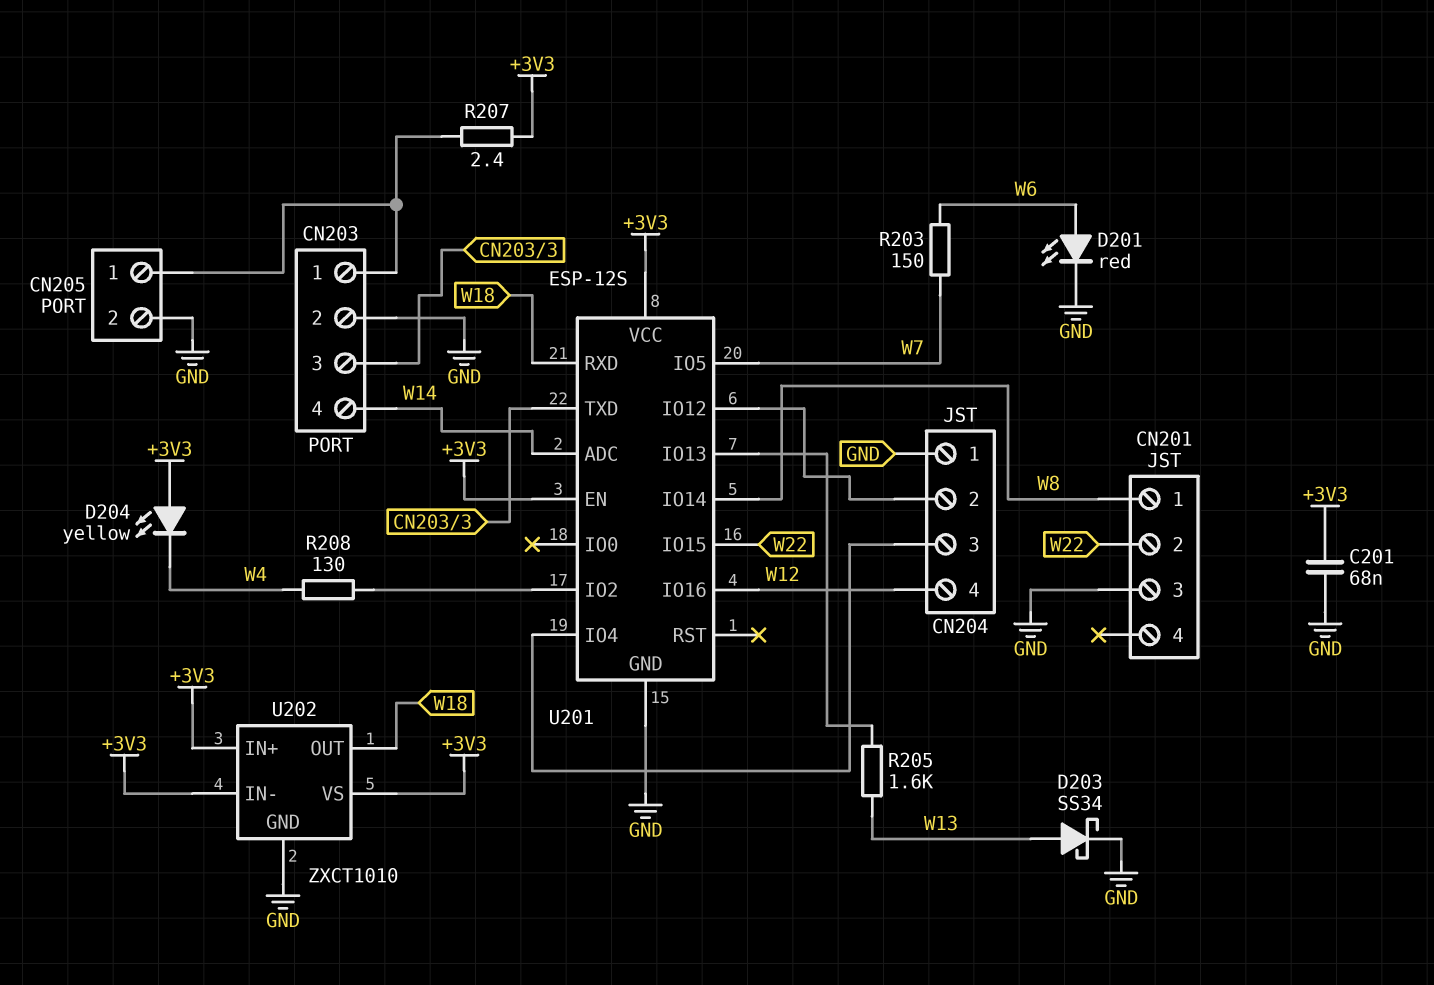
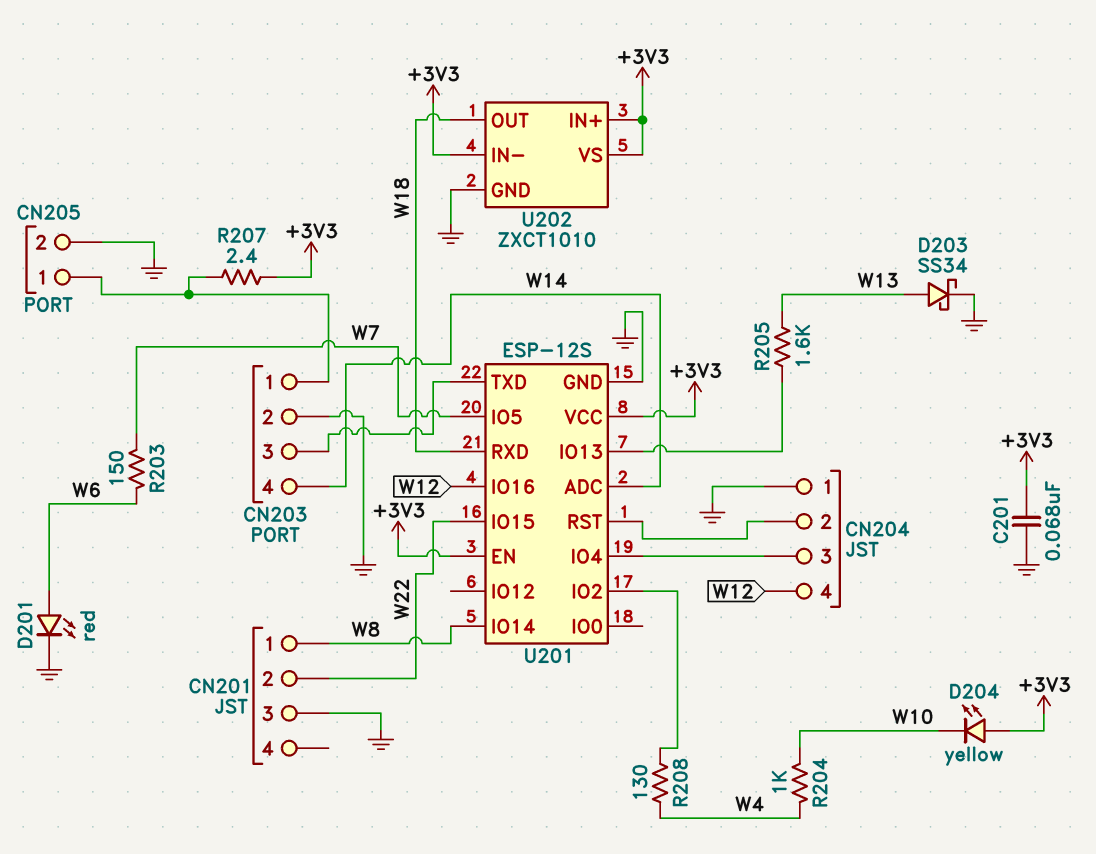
D204: LED yellow (A +3V3, K W4) -> LED yellow (A +3V3, K W10)
R204: none -> 1k (W4, W10)
U201 pin IO12: CN204/2 -> none
U201 pin RST: none -> CN204/2

